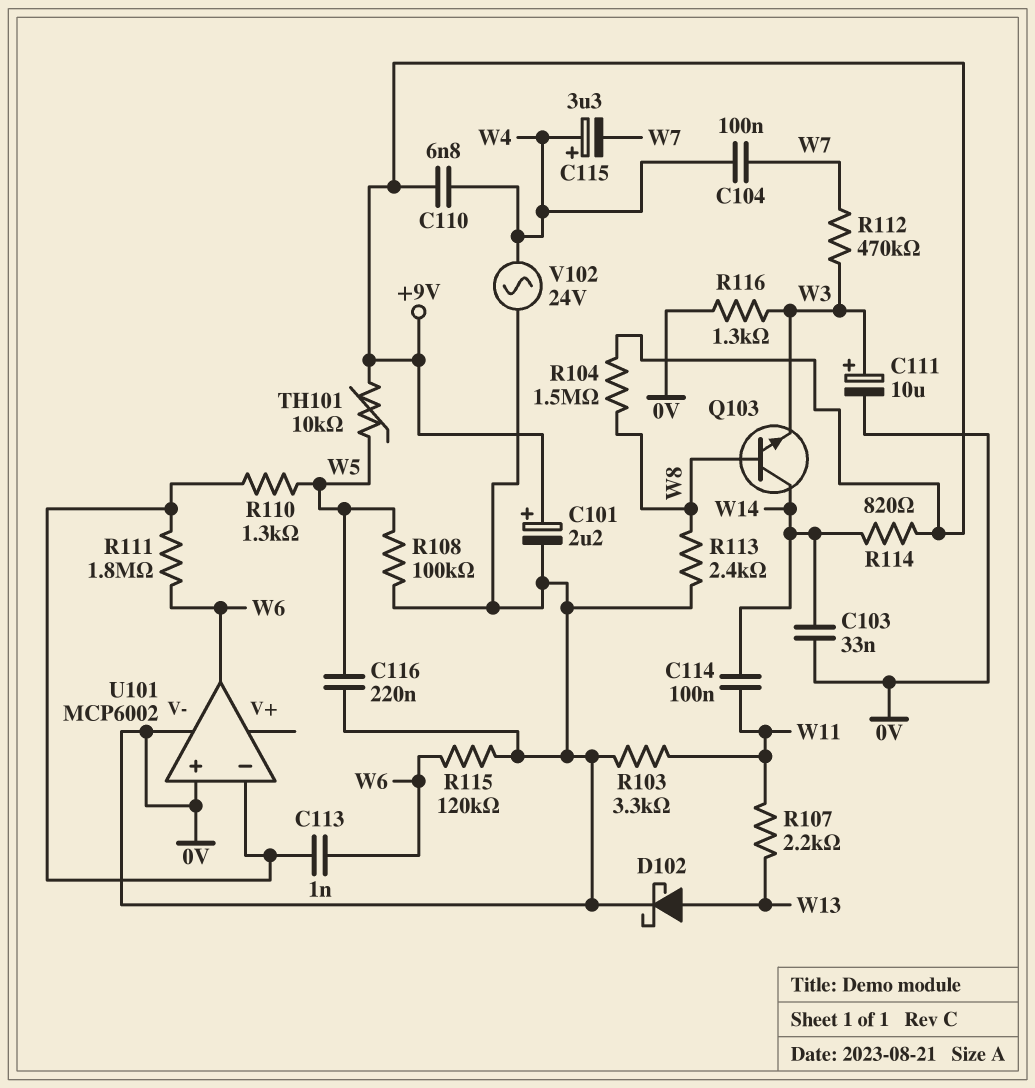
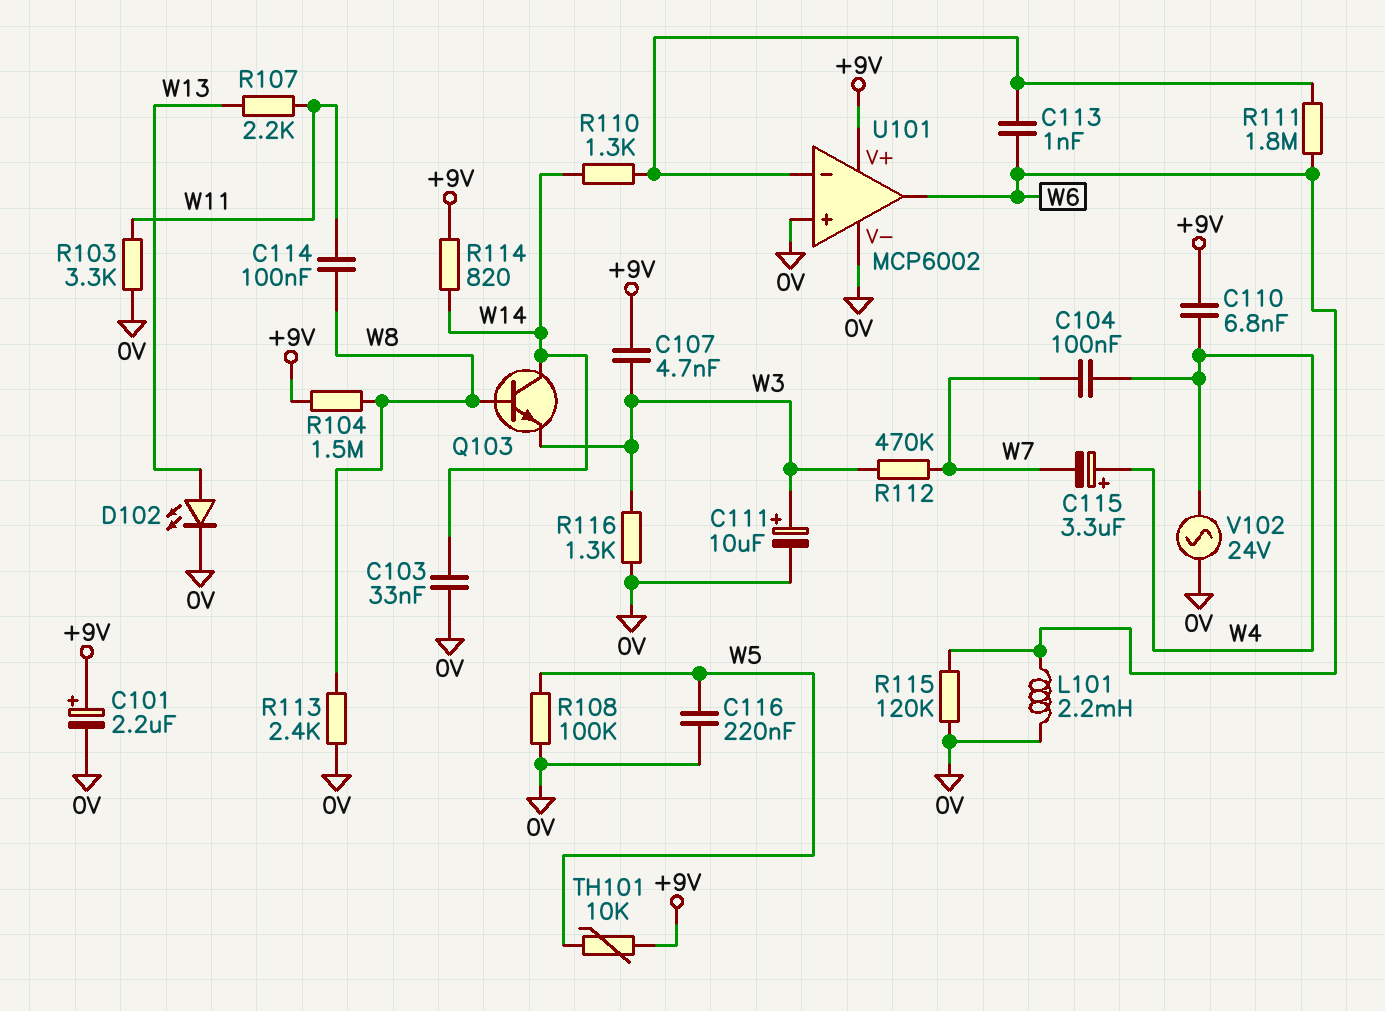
C107: none -> 4.7nF (+9V, W3)
C114: 100nF (W11, W14) -> 100nF (W8, W11)
D102: schottky (A W13, K 0V) -> LED (A W13, K 0V)
L101: none -> 2.2mH (0V, W6)
R110: 1.3k (U101/in-, W5) -> 1.3k (U101/in-, W14)
U101 pin V+: none -> +9V

